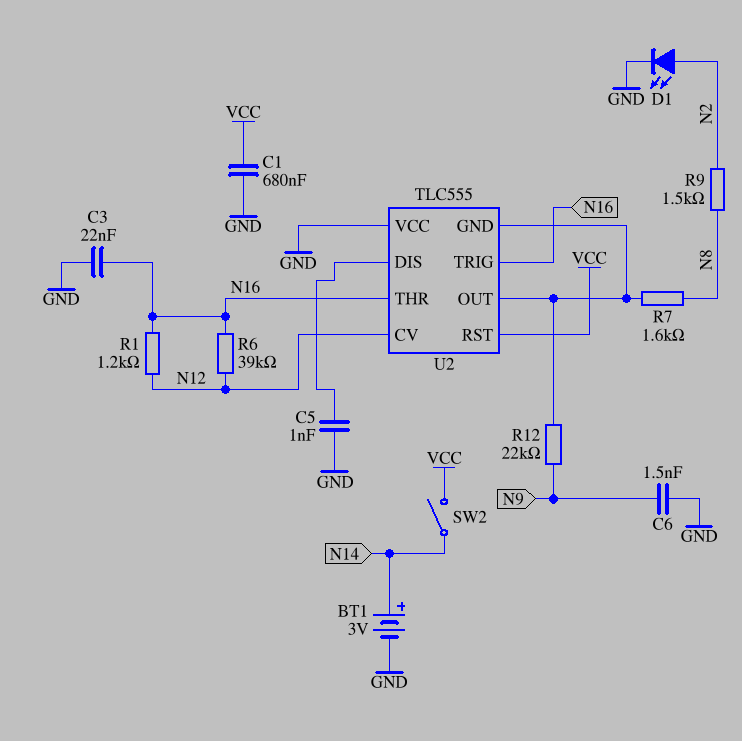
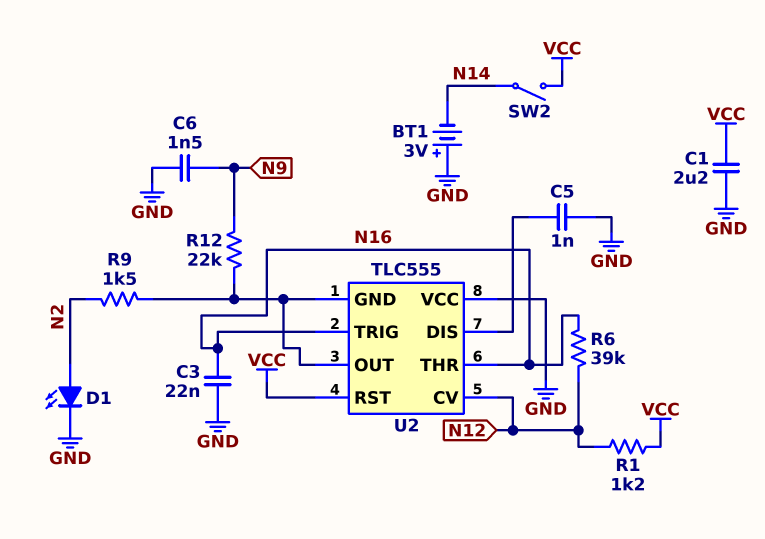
BT1: 3V (plus N14, minus GND) -> 3V (plus GND, minus N14)
C1: 680nF (GND, VCC) -> 2.2uF (GND, VCC)
R1: 1.2k (N12, N16) -> 1.2k (N12, VCC)
R7: 1.6k (N8, U2/GND) -> none
R9: 1.5k (N2, N8) -> 1.5k (N2, U2/GND)

